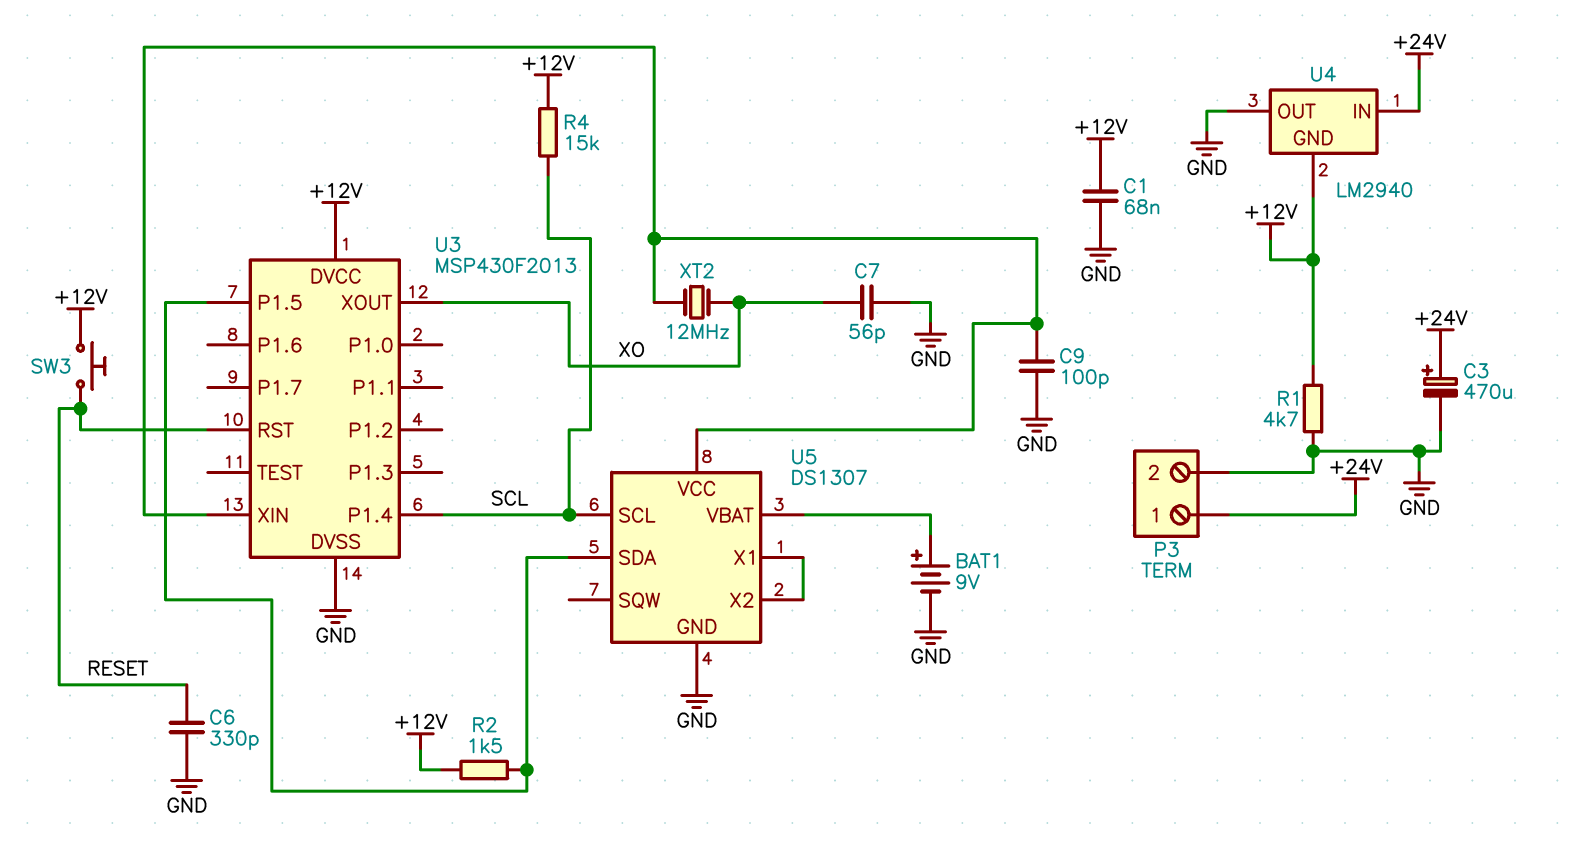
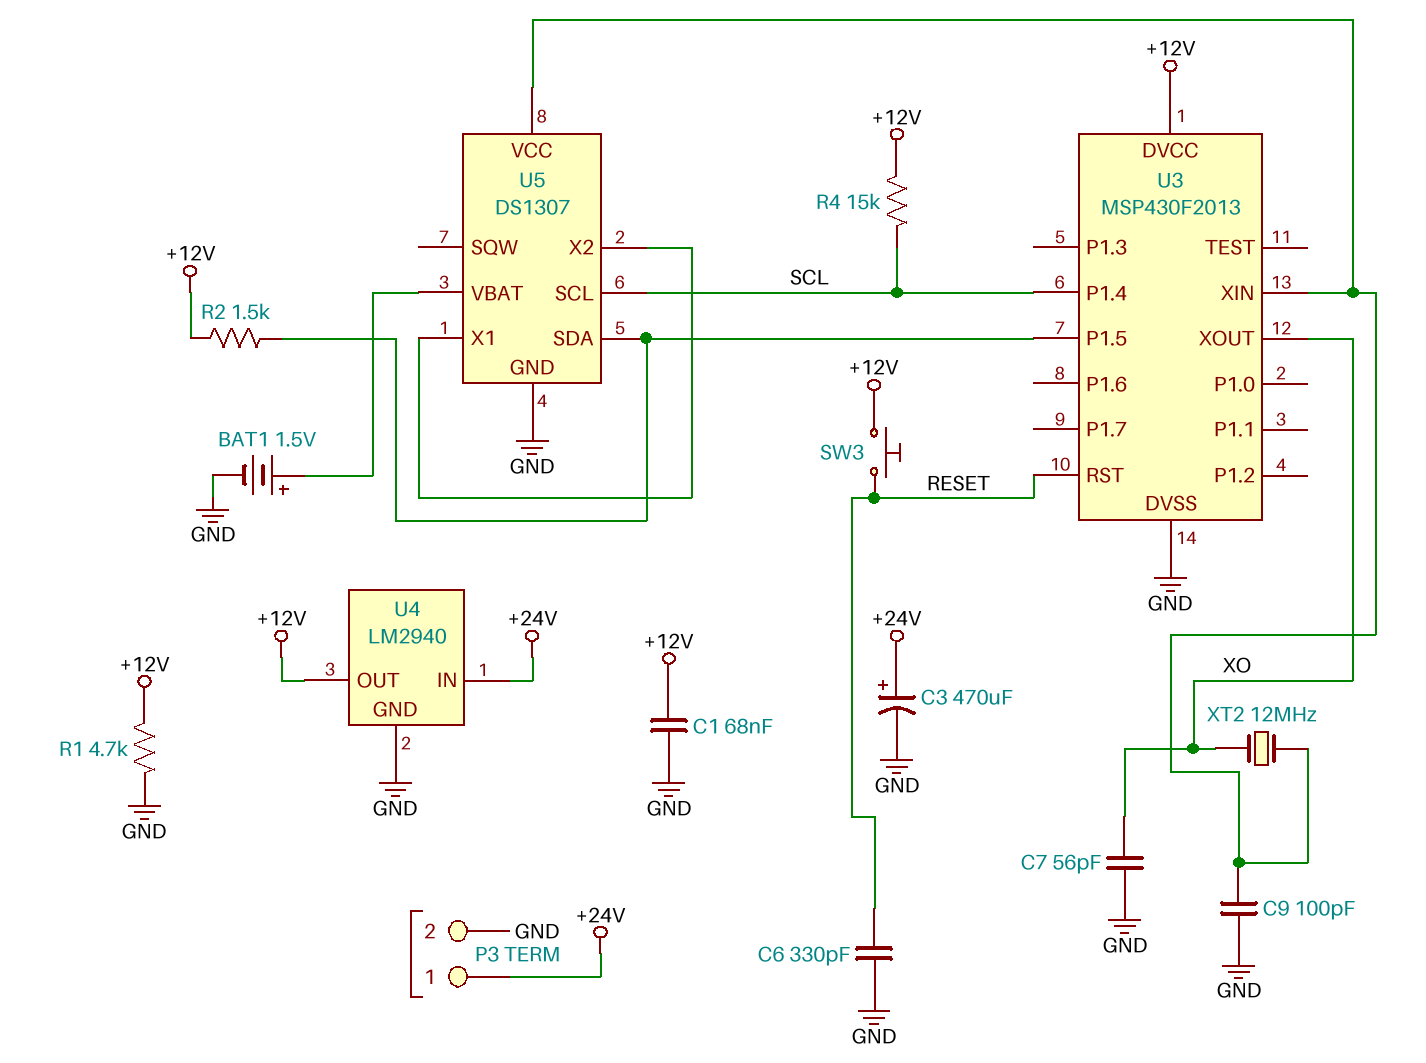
BAT1: 9V (plus U5/VBAT, minus GND) -> 1.5V (plus U5/VBAT, minus GND)
U4 pin GND: +12V -> GND
U4 pin OUT: GND -> +12V

